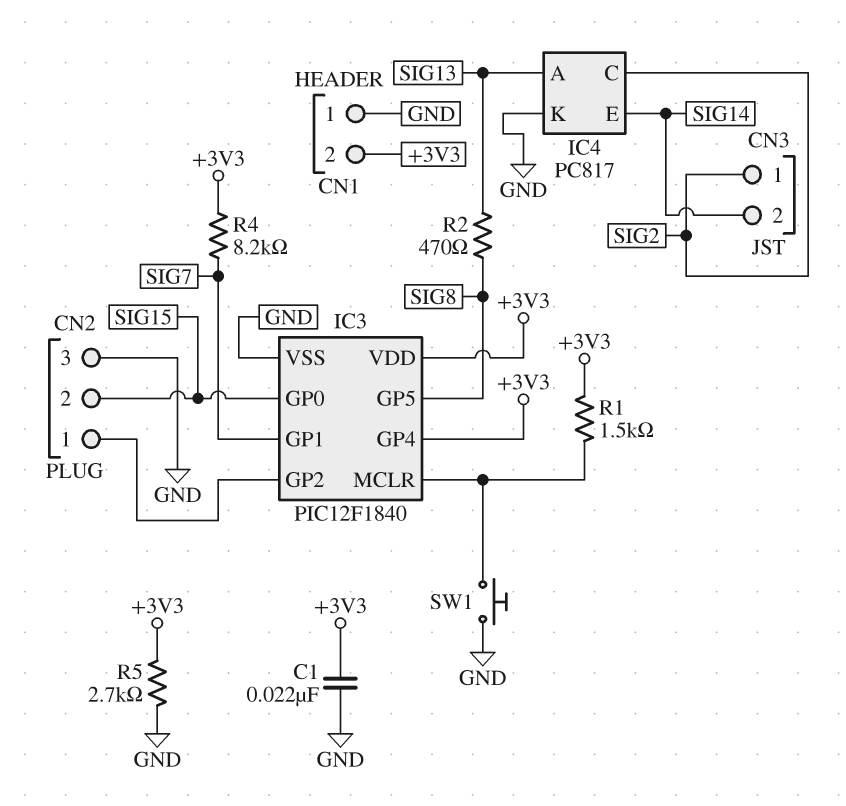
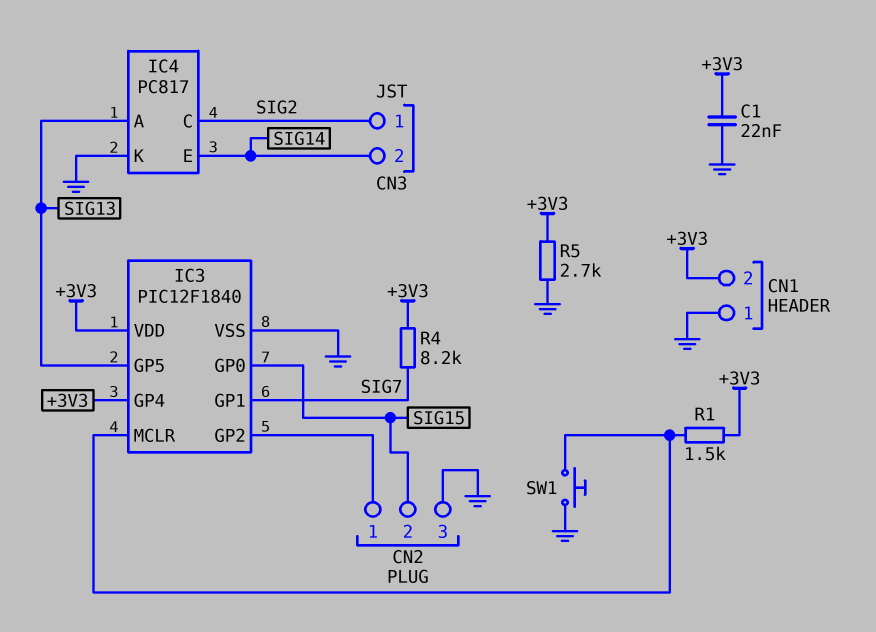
IC3 pin GP5: SIG8 -> SIG13
R2: 470 (SIG8, SIG13) -> none

